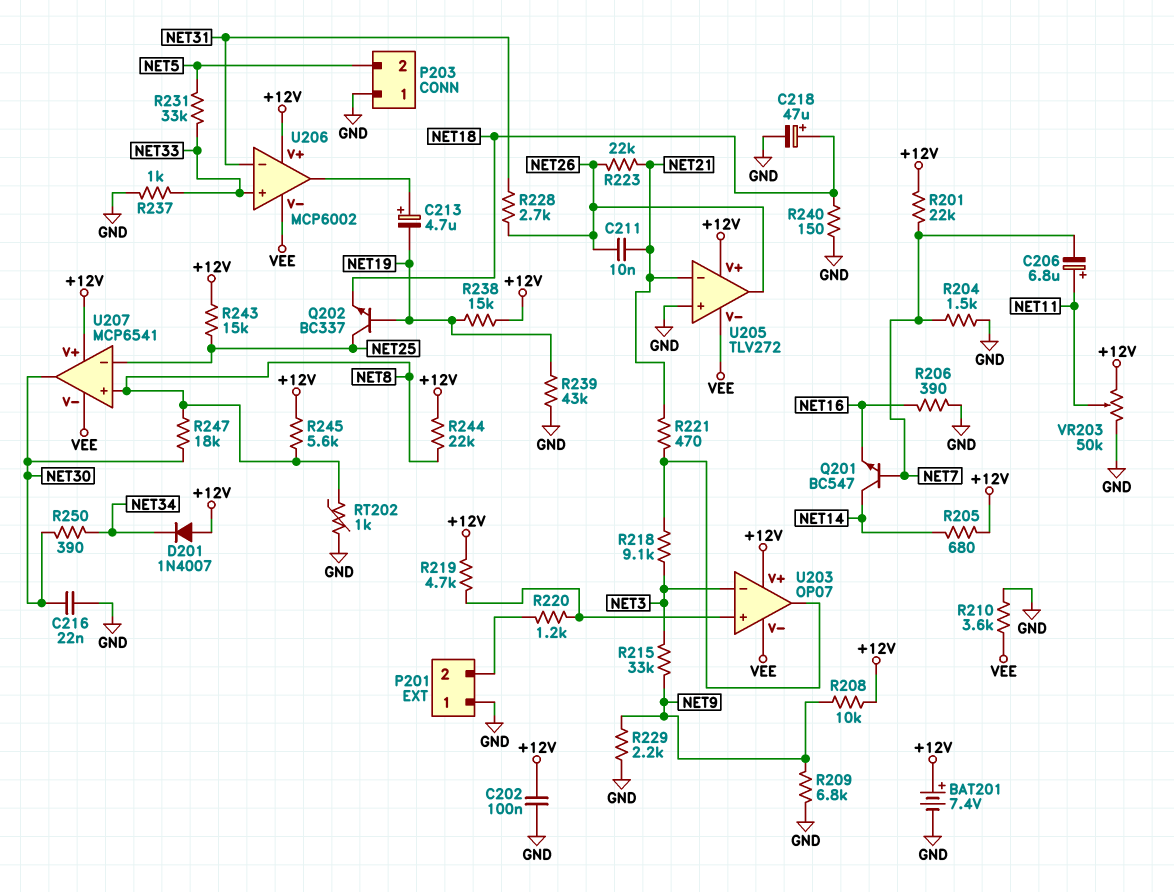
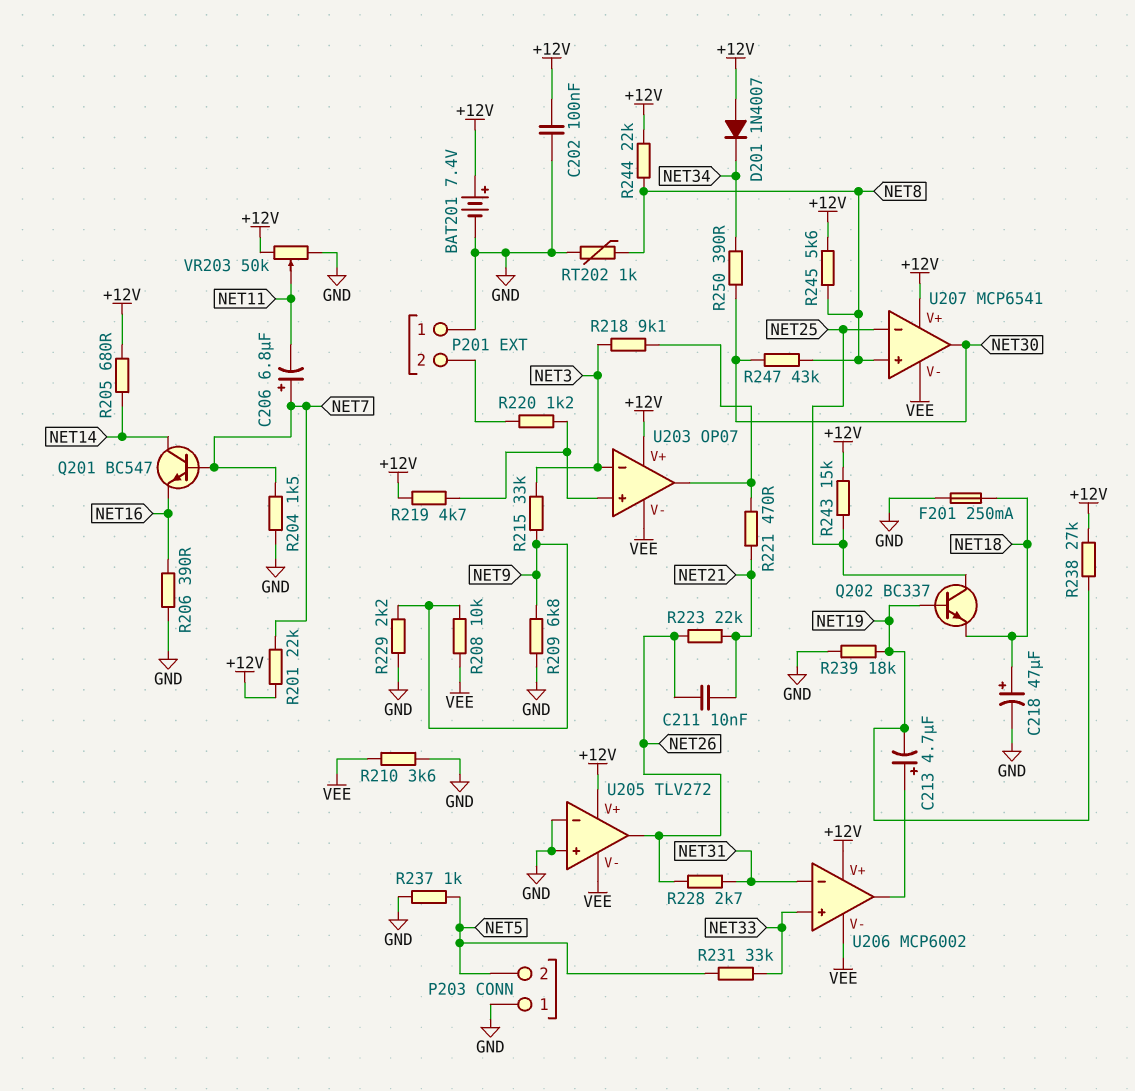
C206: 6.8uF (plus NET11, minus NET7) -> 6.8uF (plus NET7, minus NET11)
C216: 22nF (GND, NET30) -> none
F201: none -> 250mA (GND, NET18)
R208: 10k (+12V, NET9) -> 10k (NET9, VEE)
R237: 1k (GND, NET33) -> 1k (GND, NET5)
R238: 15k (+12V, NET19) -> 27k (+12V, NET19)
R239: 43k (GND, NET19) -> 18k (GND, NET19)
R240: 150 (GND, NET18) -> none
R247: 18k (NET8, NET30) -> 43k (NET8, NET30)
U205 pin in-: NET21 -> GND

